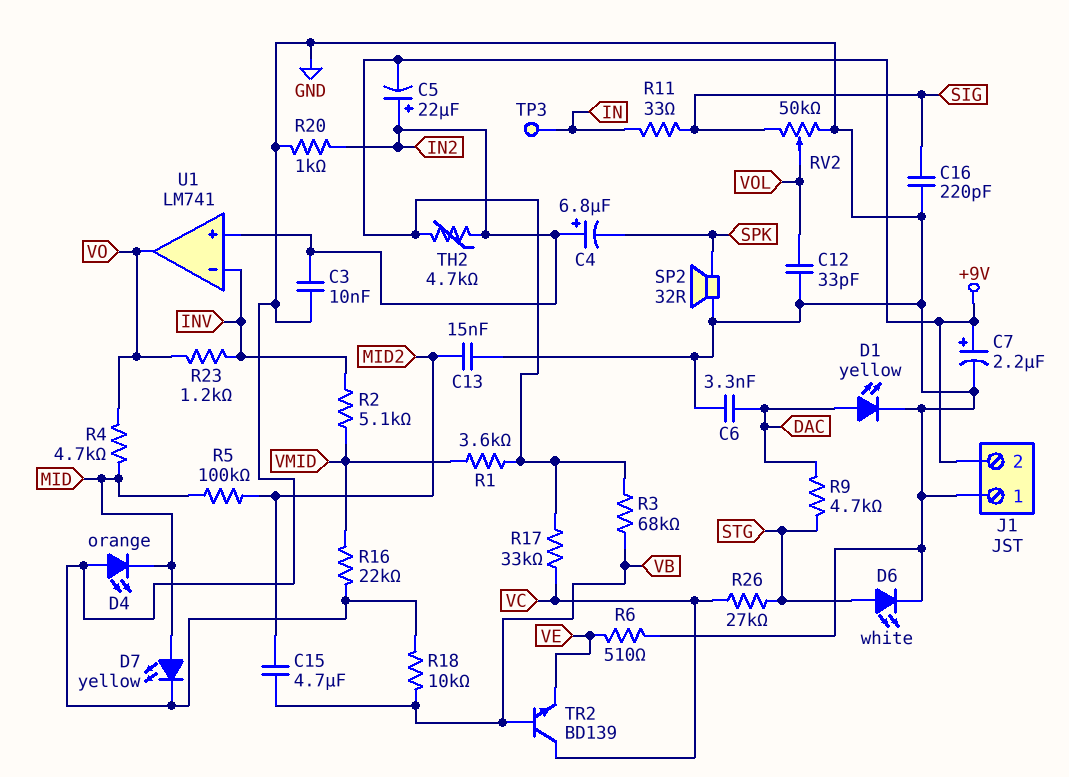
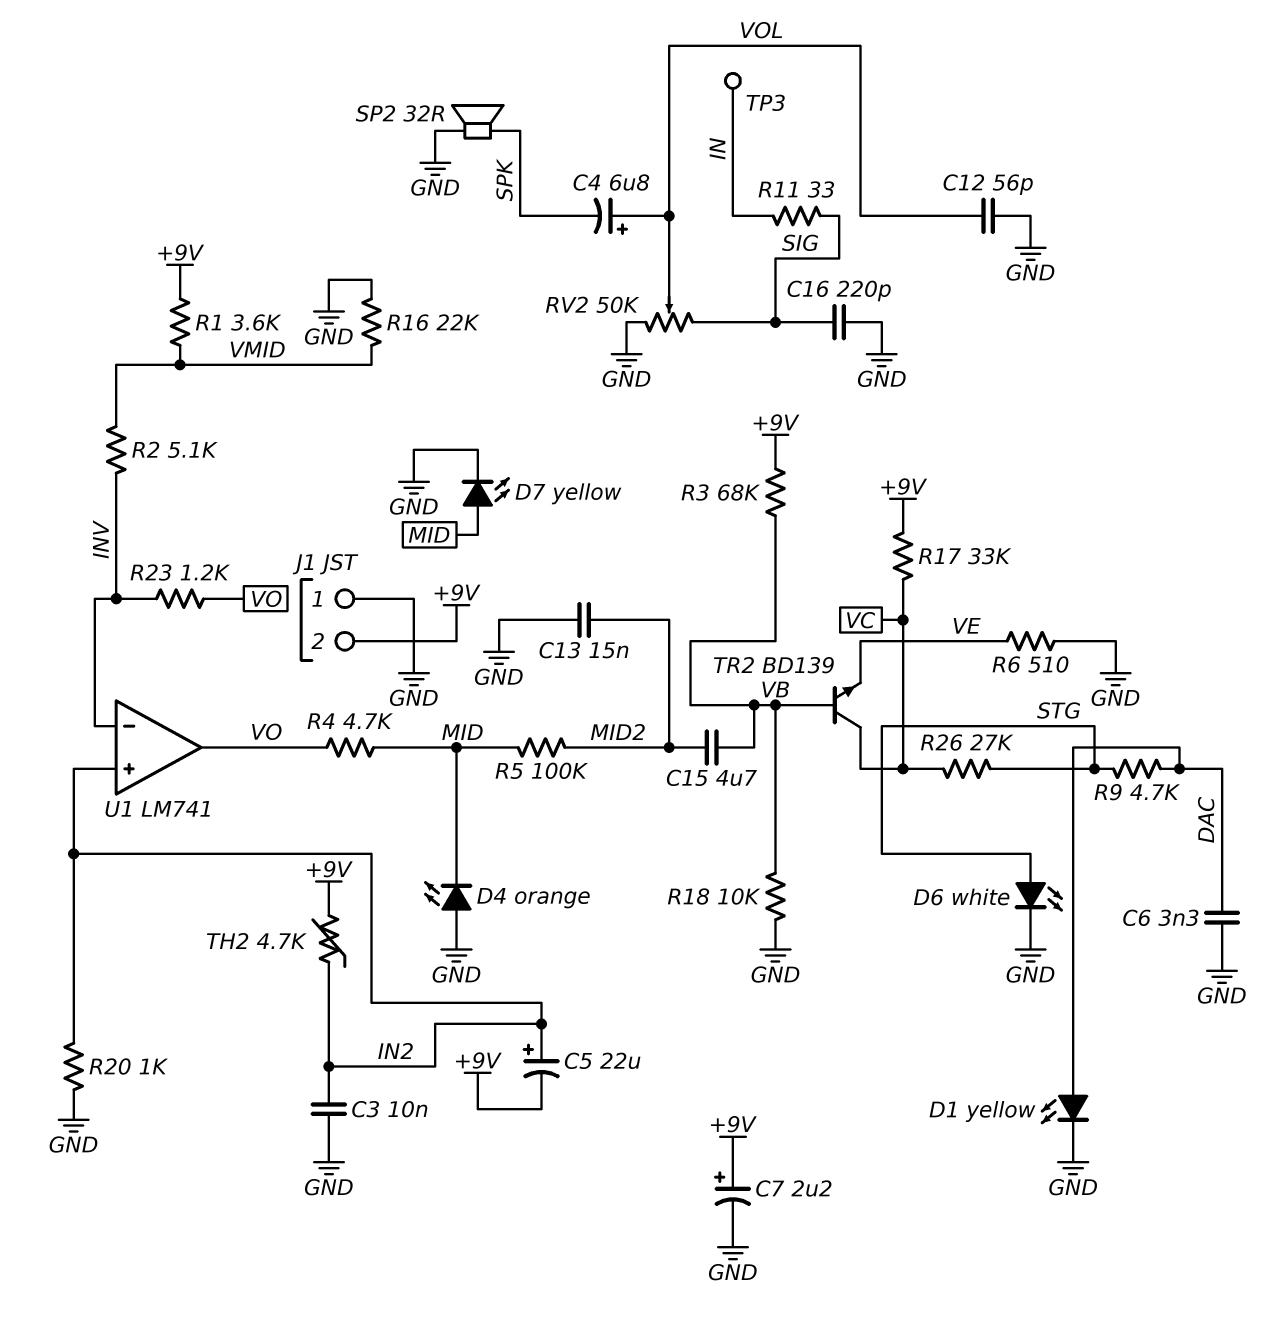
C4: 6.8uF (plus IN2, minus SPK) -> 6.8uF (plus VOL, minus SPK)
C12: 33pF (GND, VOL) -> 56pF (GND, VOL)

